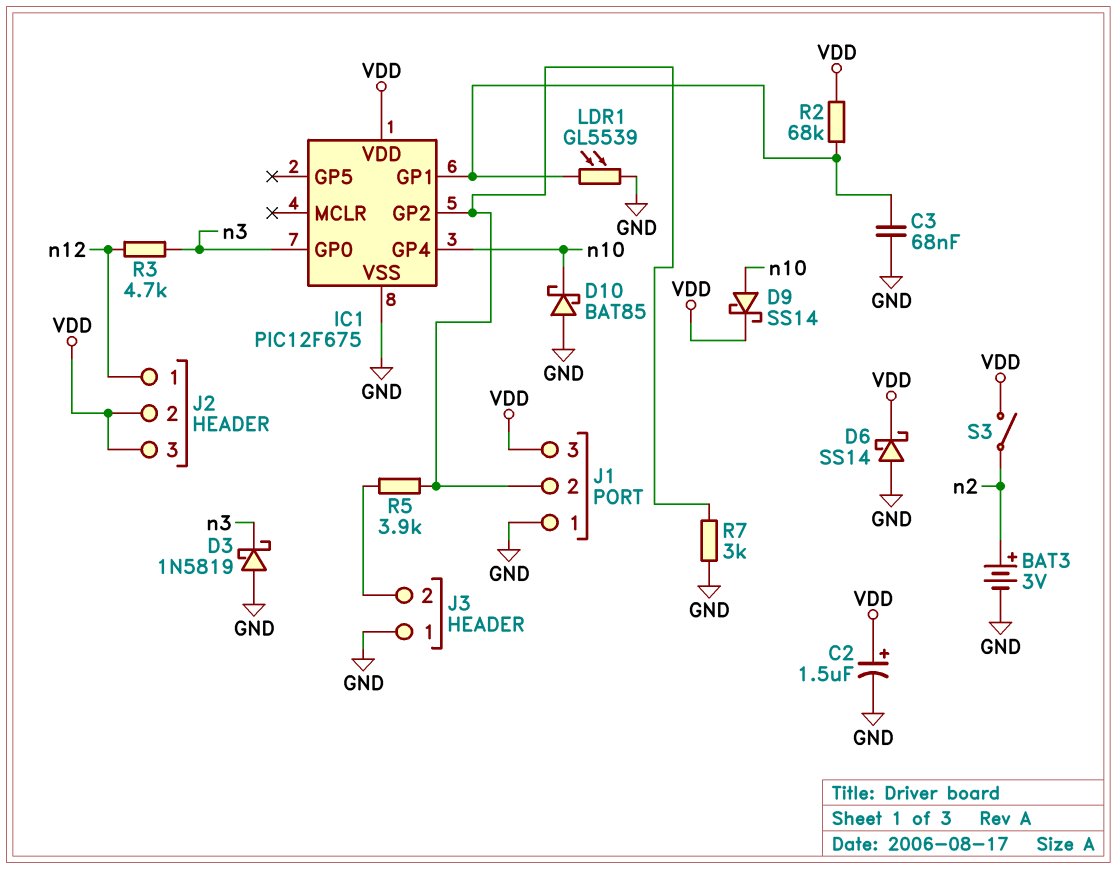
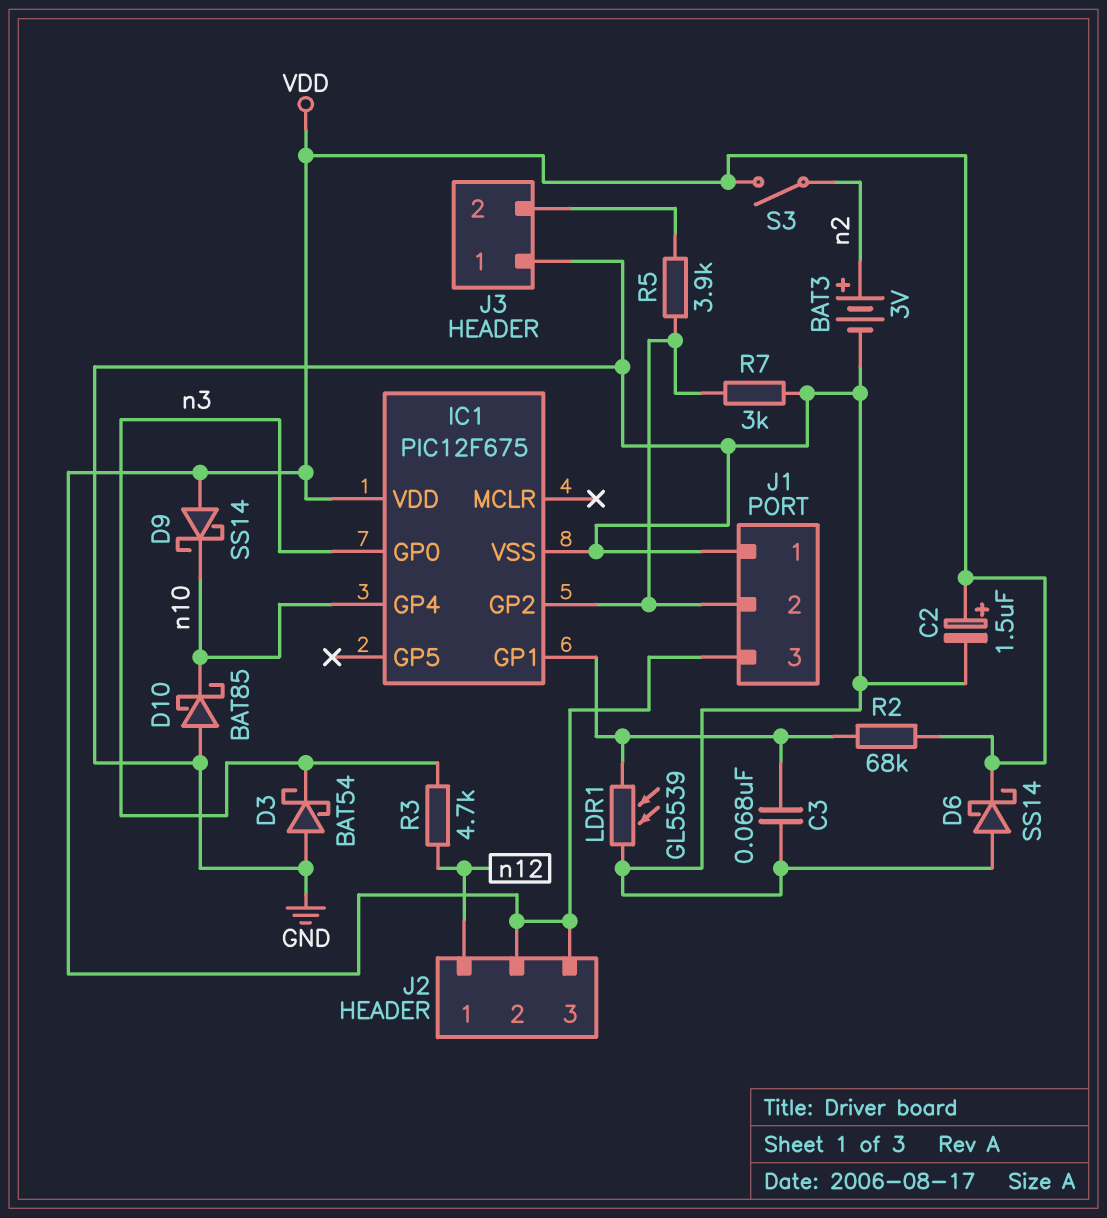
D3: schottky 1N5819 (A GND, K n3) -> schottky BAT54 (A GND, K n3)
D9: schottky SS14 (A n10, K VDD) -> schottky SS14 (A VDD, K n10)

